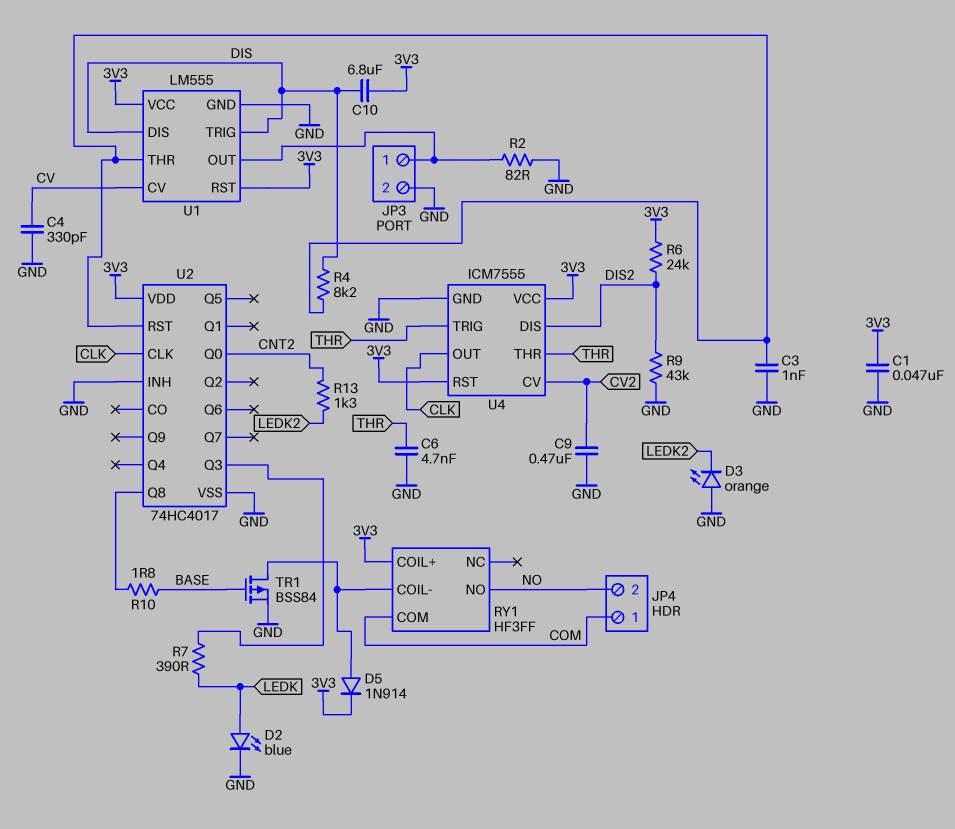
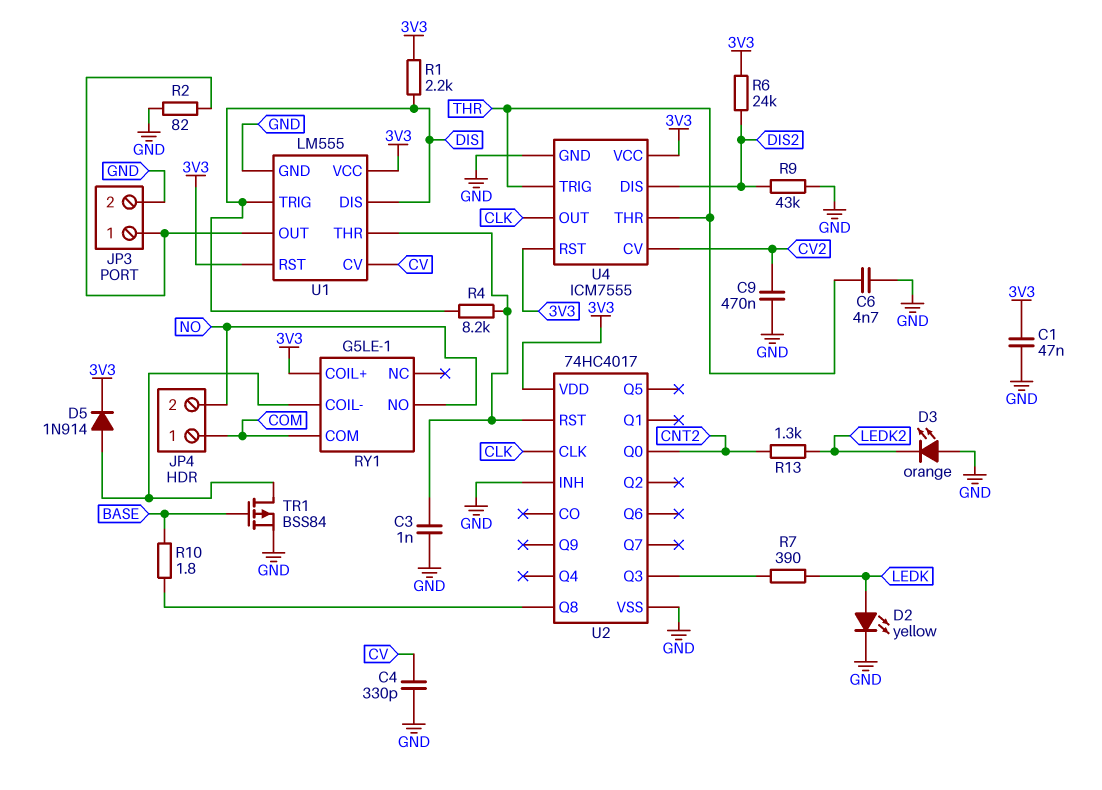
C10: 6.8uF (3V3, DIS) -> none
D2: LED blue (A LEDK, K GND) -> LED yellow (A LEDK, K GND)
R1: none -> 2.2k (3V3, DIS)
RY1: HF3FF -> G5LE-1

